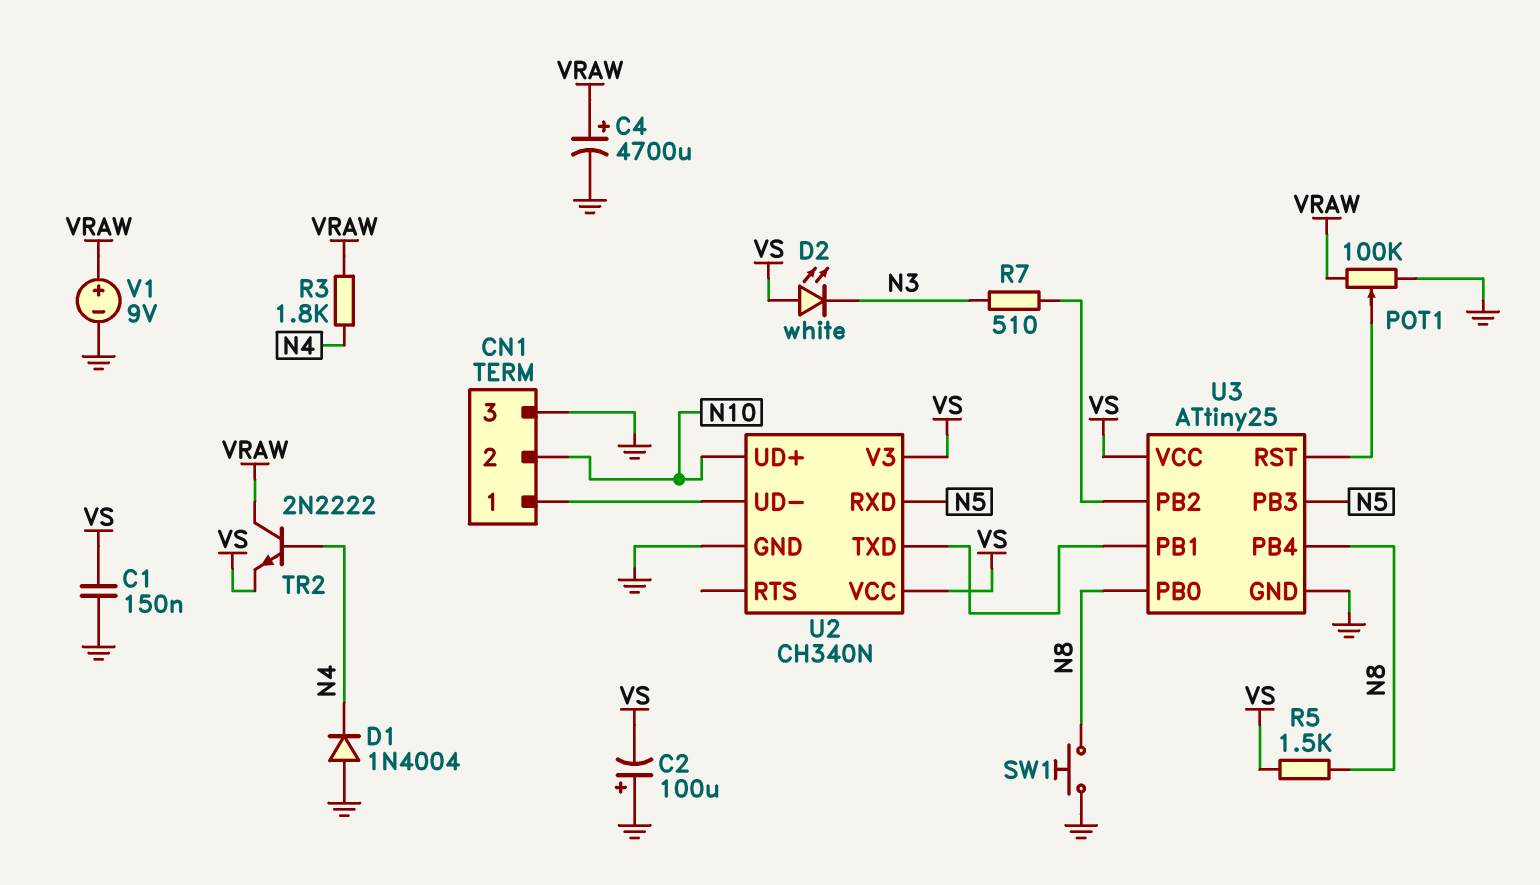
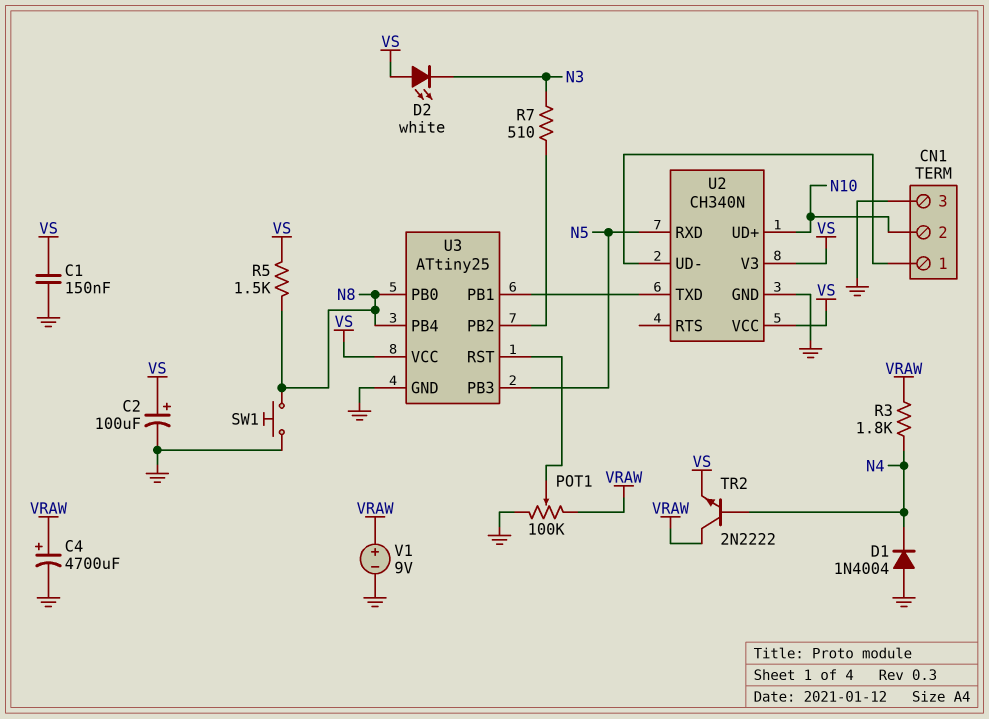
C2: 100uF (plus GND, minus VS) -> 100uF (plus VS, minus GND)

